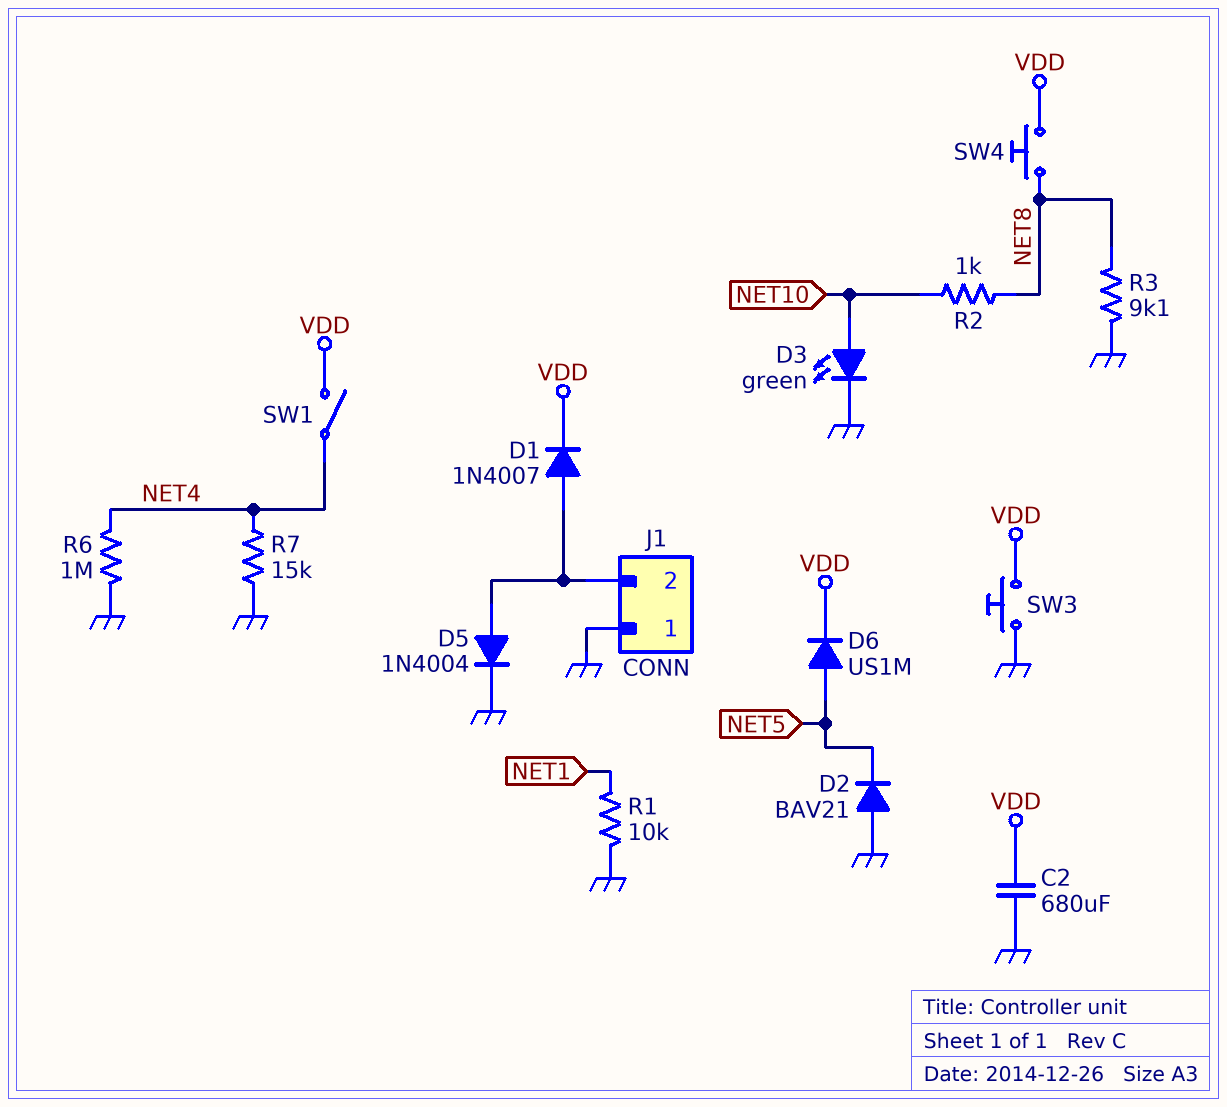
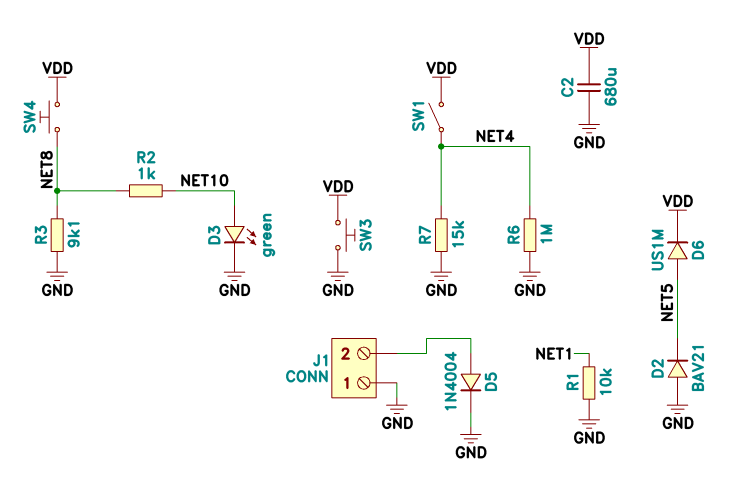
D1: diode 1N4007 (A J1/2, K VDD) -> none

